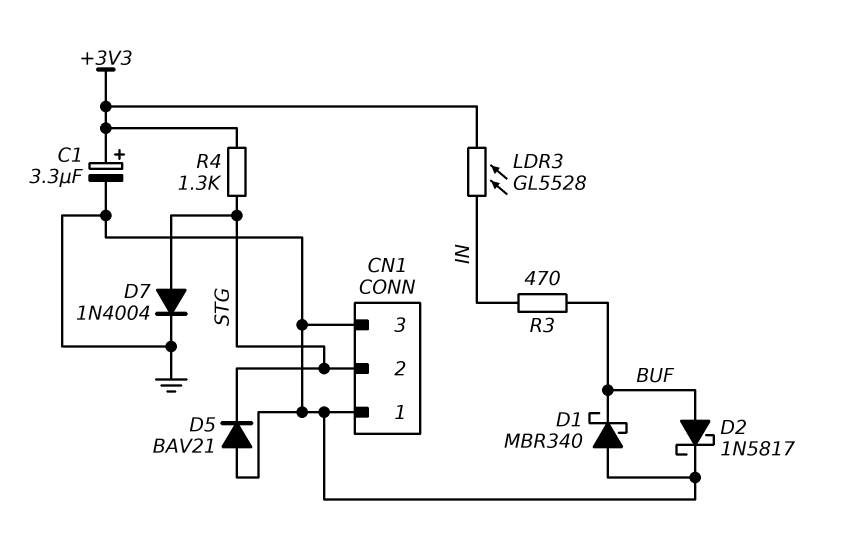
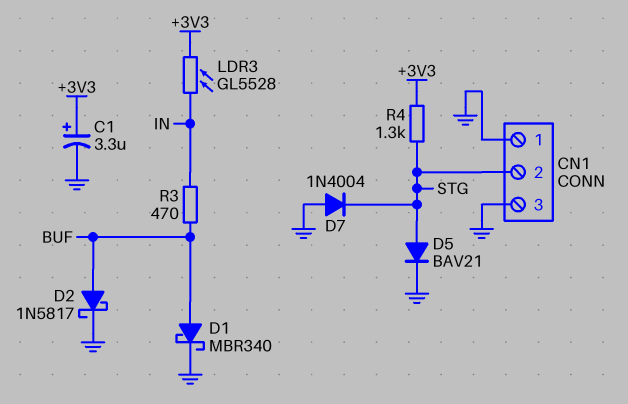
D1: schottky MBR340 (A GND, K BUF) -> schottky MBR340 (A BUF, K GND)
D5: diode BAV21 (A GND, K STG) -> diode BAV21 (A STG, K GND)
D7: diode 1N4004 (A STG, K GND) -> diode 1N4004 (A GND, K STG)

